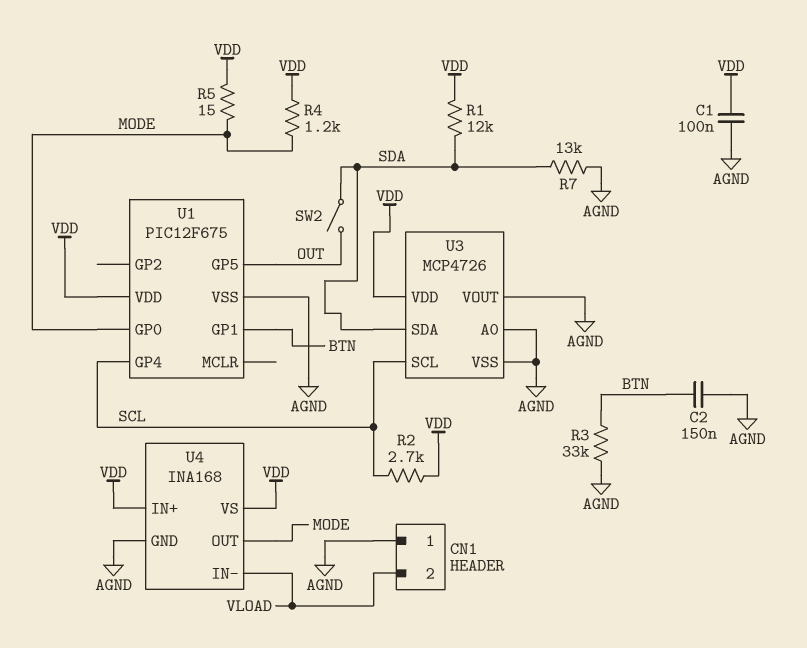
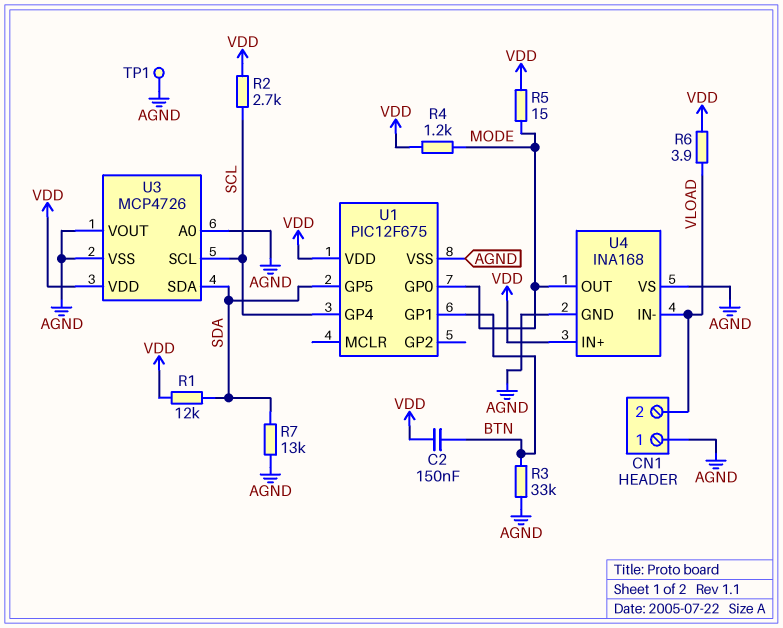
C1: 100nF (AGND, VDD) -> none
C2: 150nF (AGND, BTN) -> 150nF (BTN, VDD)
R6: none -> 3.9 (VDD, VLOAD)
SW2: switch (OUT, SDA) -> none
TP1: none -> test point (AGND)
U1 pin GP5: OUT -> SDA
U4 pin VS: VDD -> AGND

